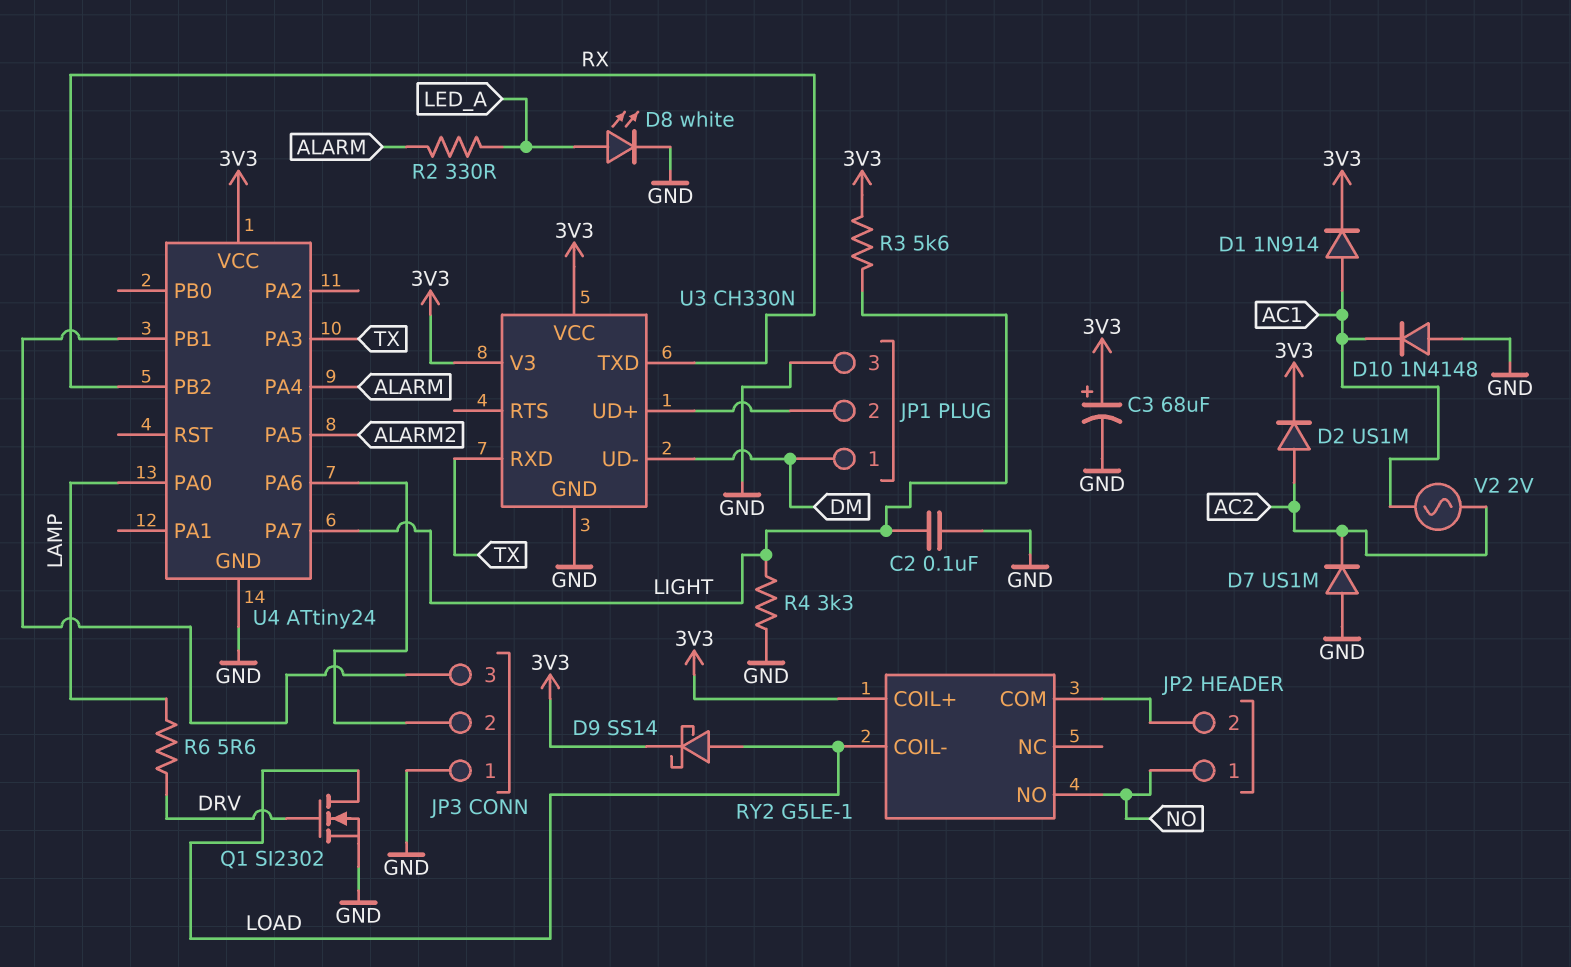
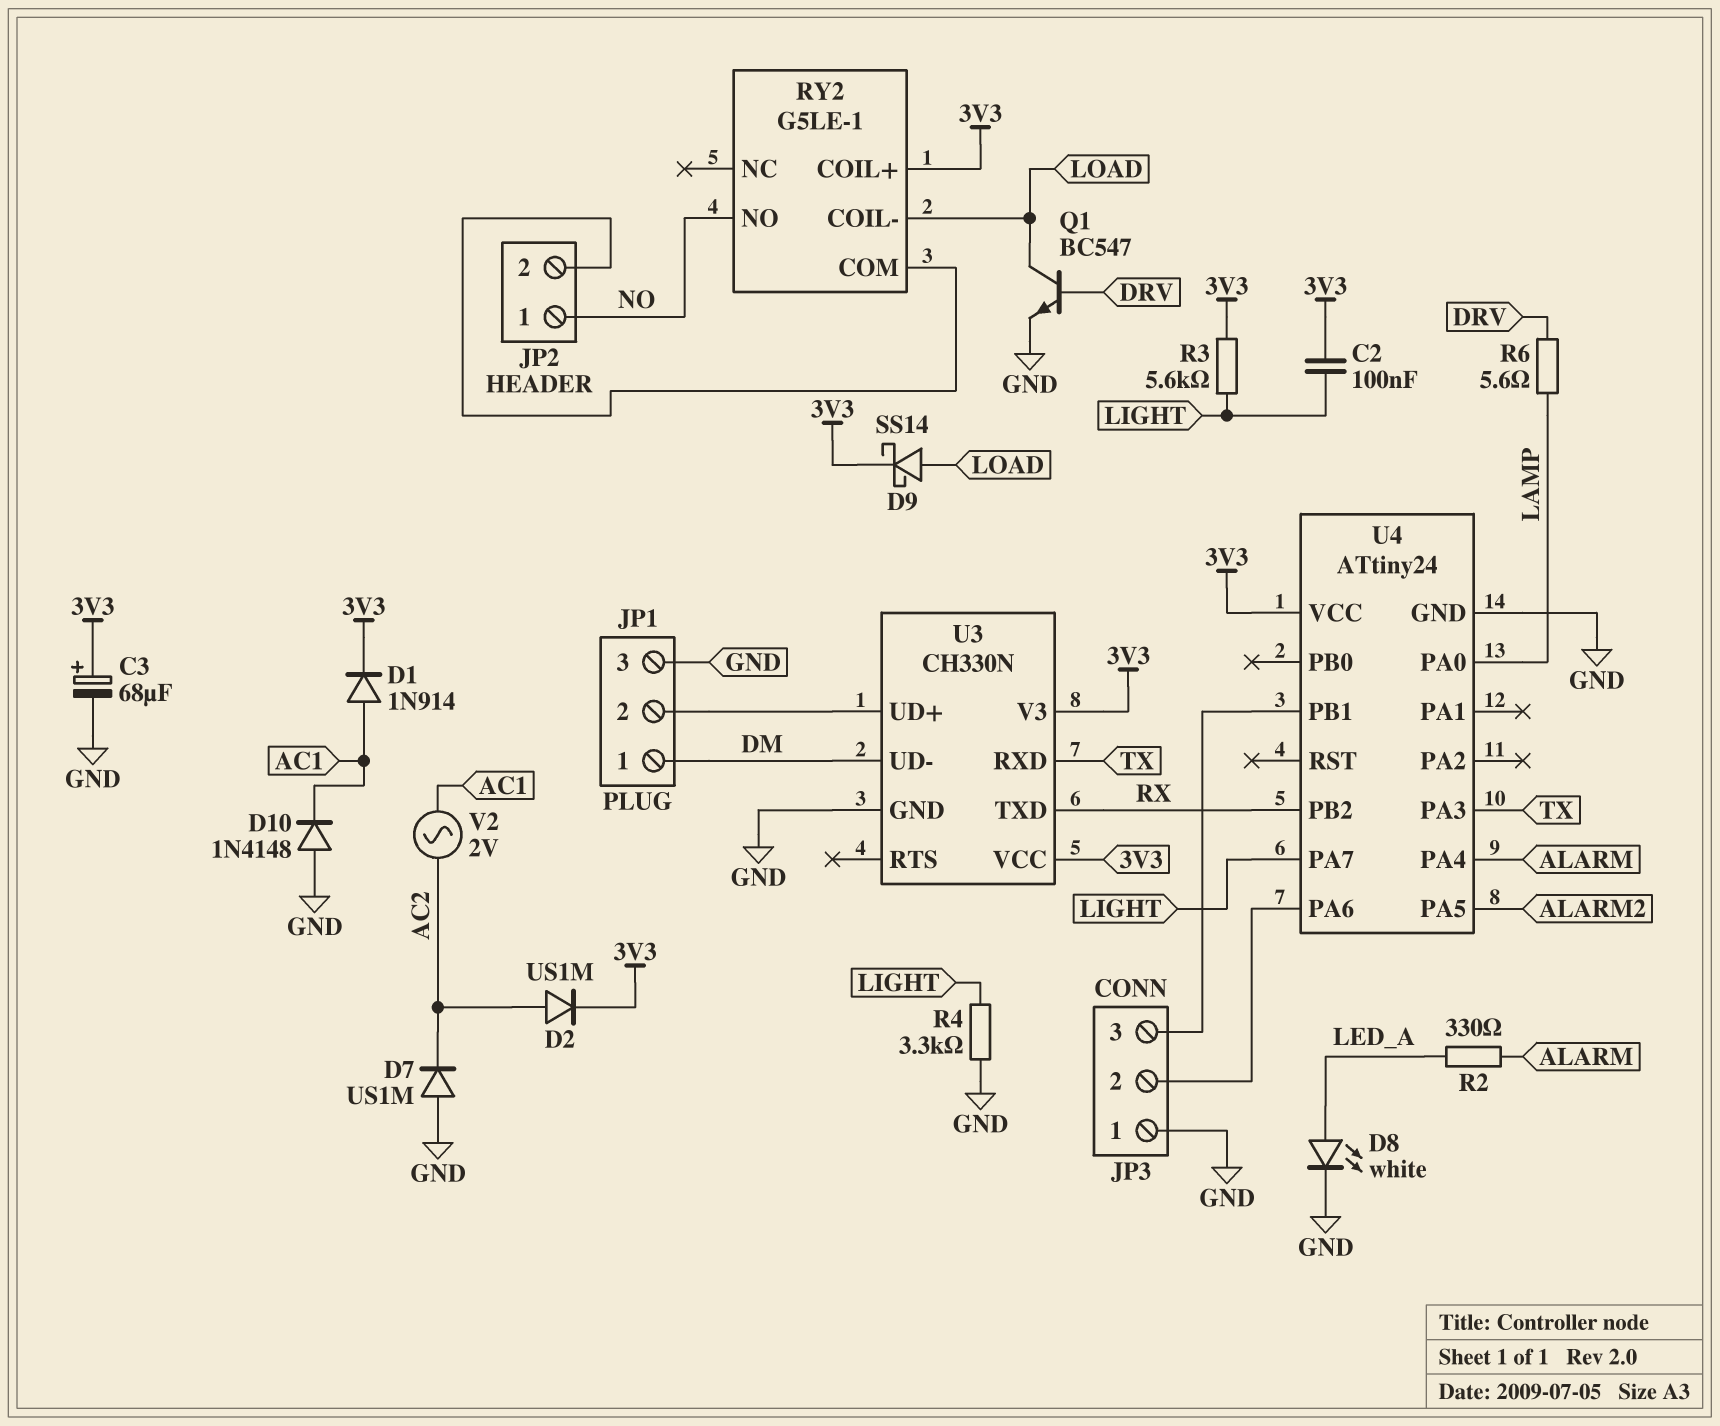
C2: 100nF (GND, LIGHT) -> 100nF (3V3, LIGHT)
Q1: NMOS SI2302 (G DRV, D LOAD, S GND) -> NPN BC547 (B DRV, C LOAD, E GND)

